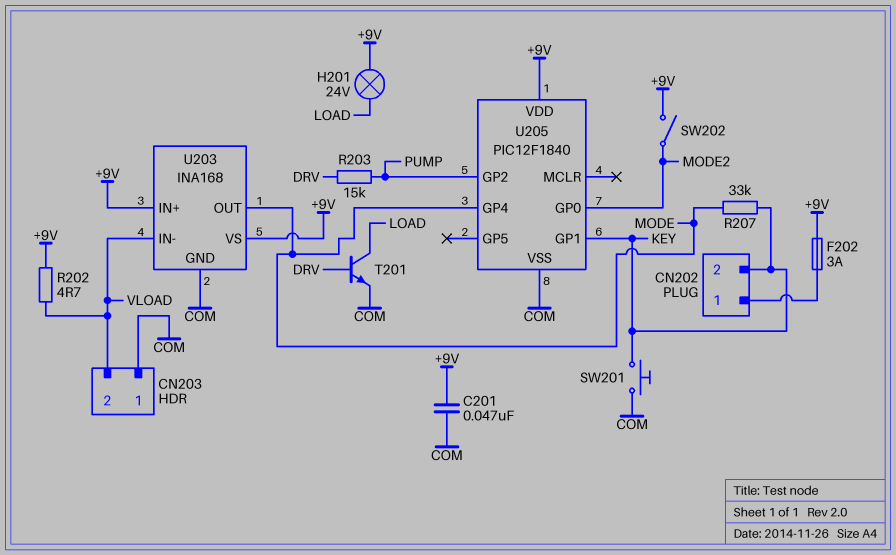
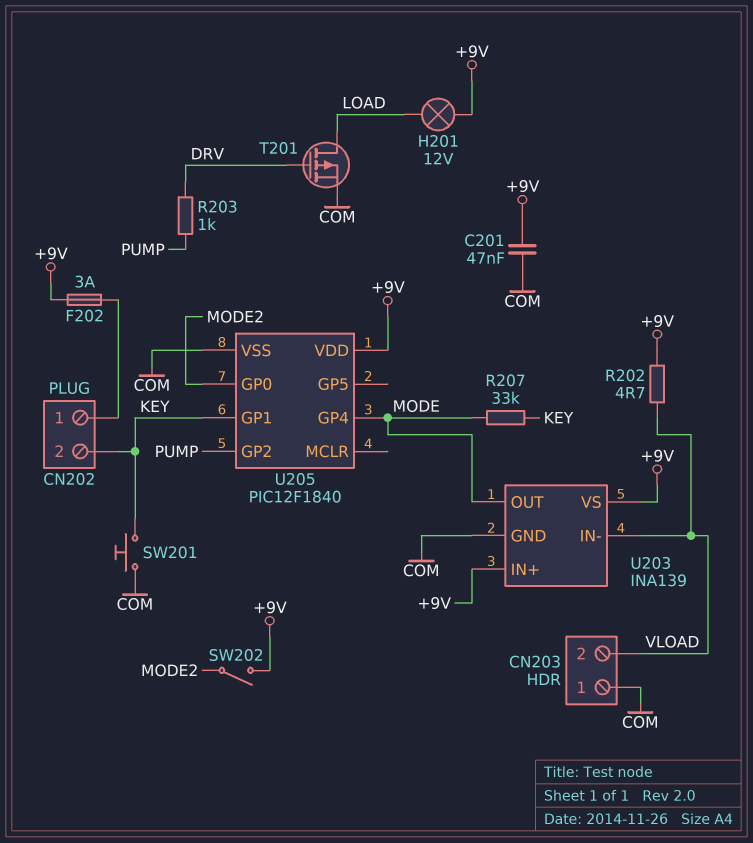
H201: lamp 24V (+9V, LOAD) -> lamp 12V (+9V, LOAD)
R203: 15k (DRV, PUMP) -> 1k (DRV, PUMP)
T201: NPN (B DRV, C LOAD, E COM) -> PMOS (G DRV, D LOAD, S COM)
U203: INA168 -> INA139

